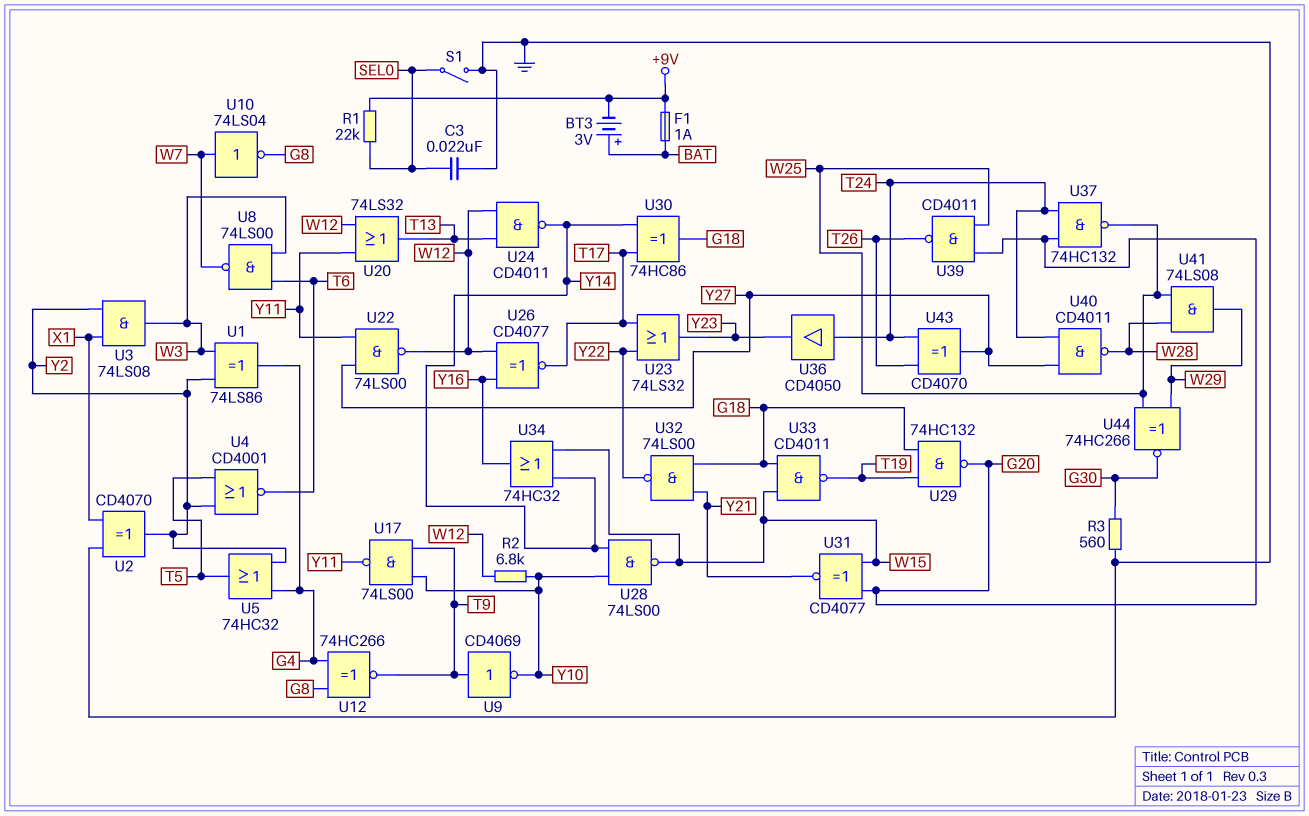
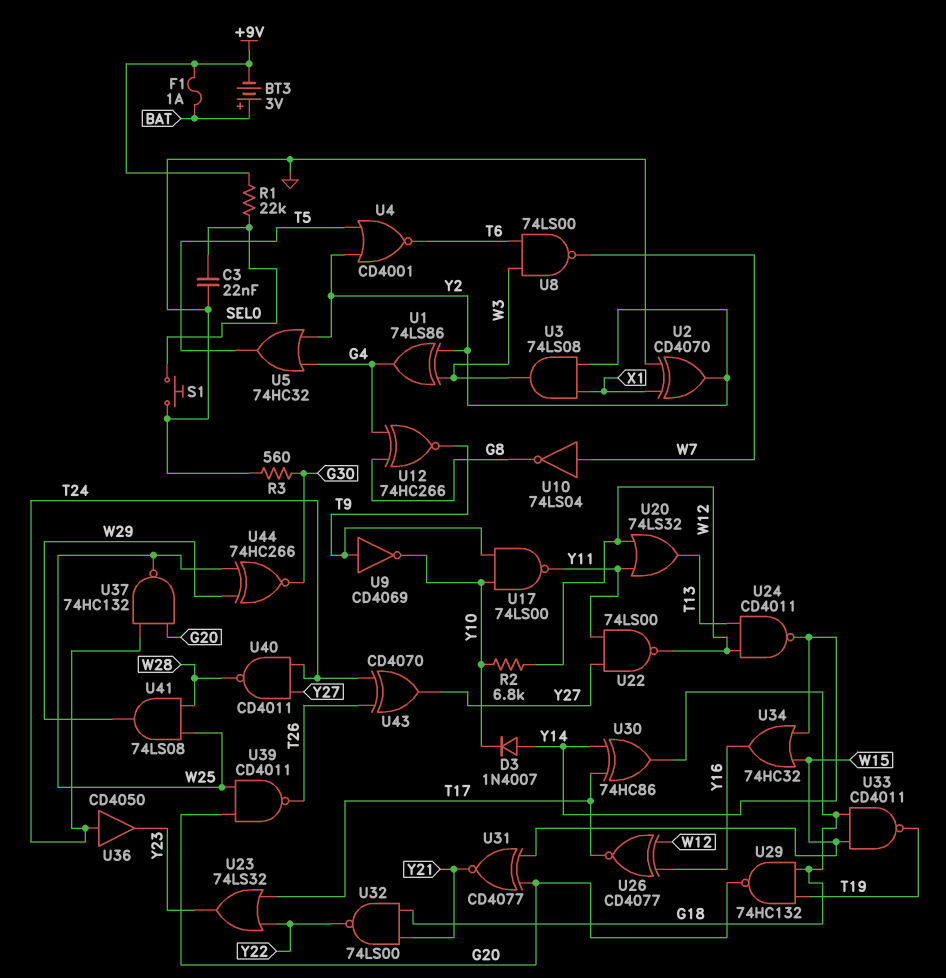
D3: none -> diode 1N4007 (A Y14, K Y10)
S1: switch (GND, SEL0) -> button (GND, SEL0)
U28: NAND 74LS00 (in Y10, in Y14, out W15) -> none

